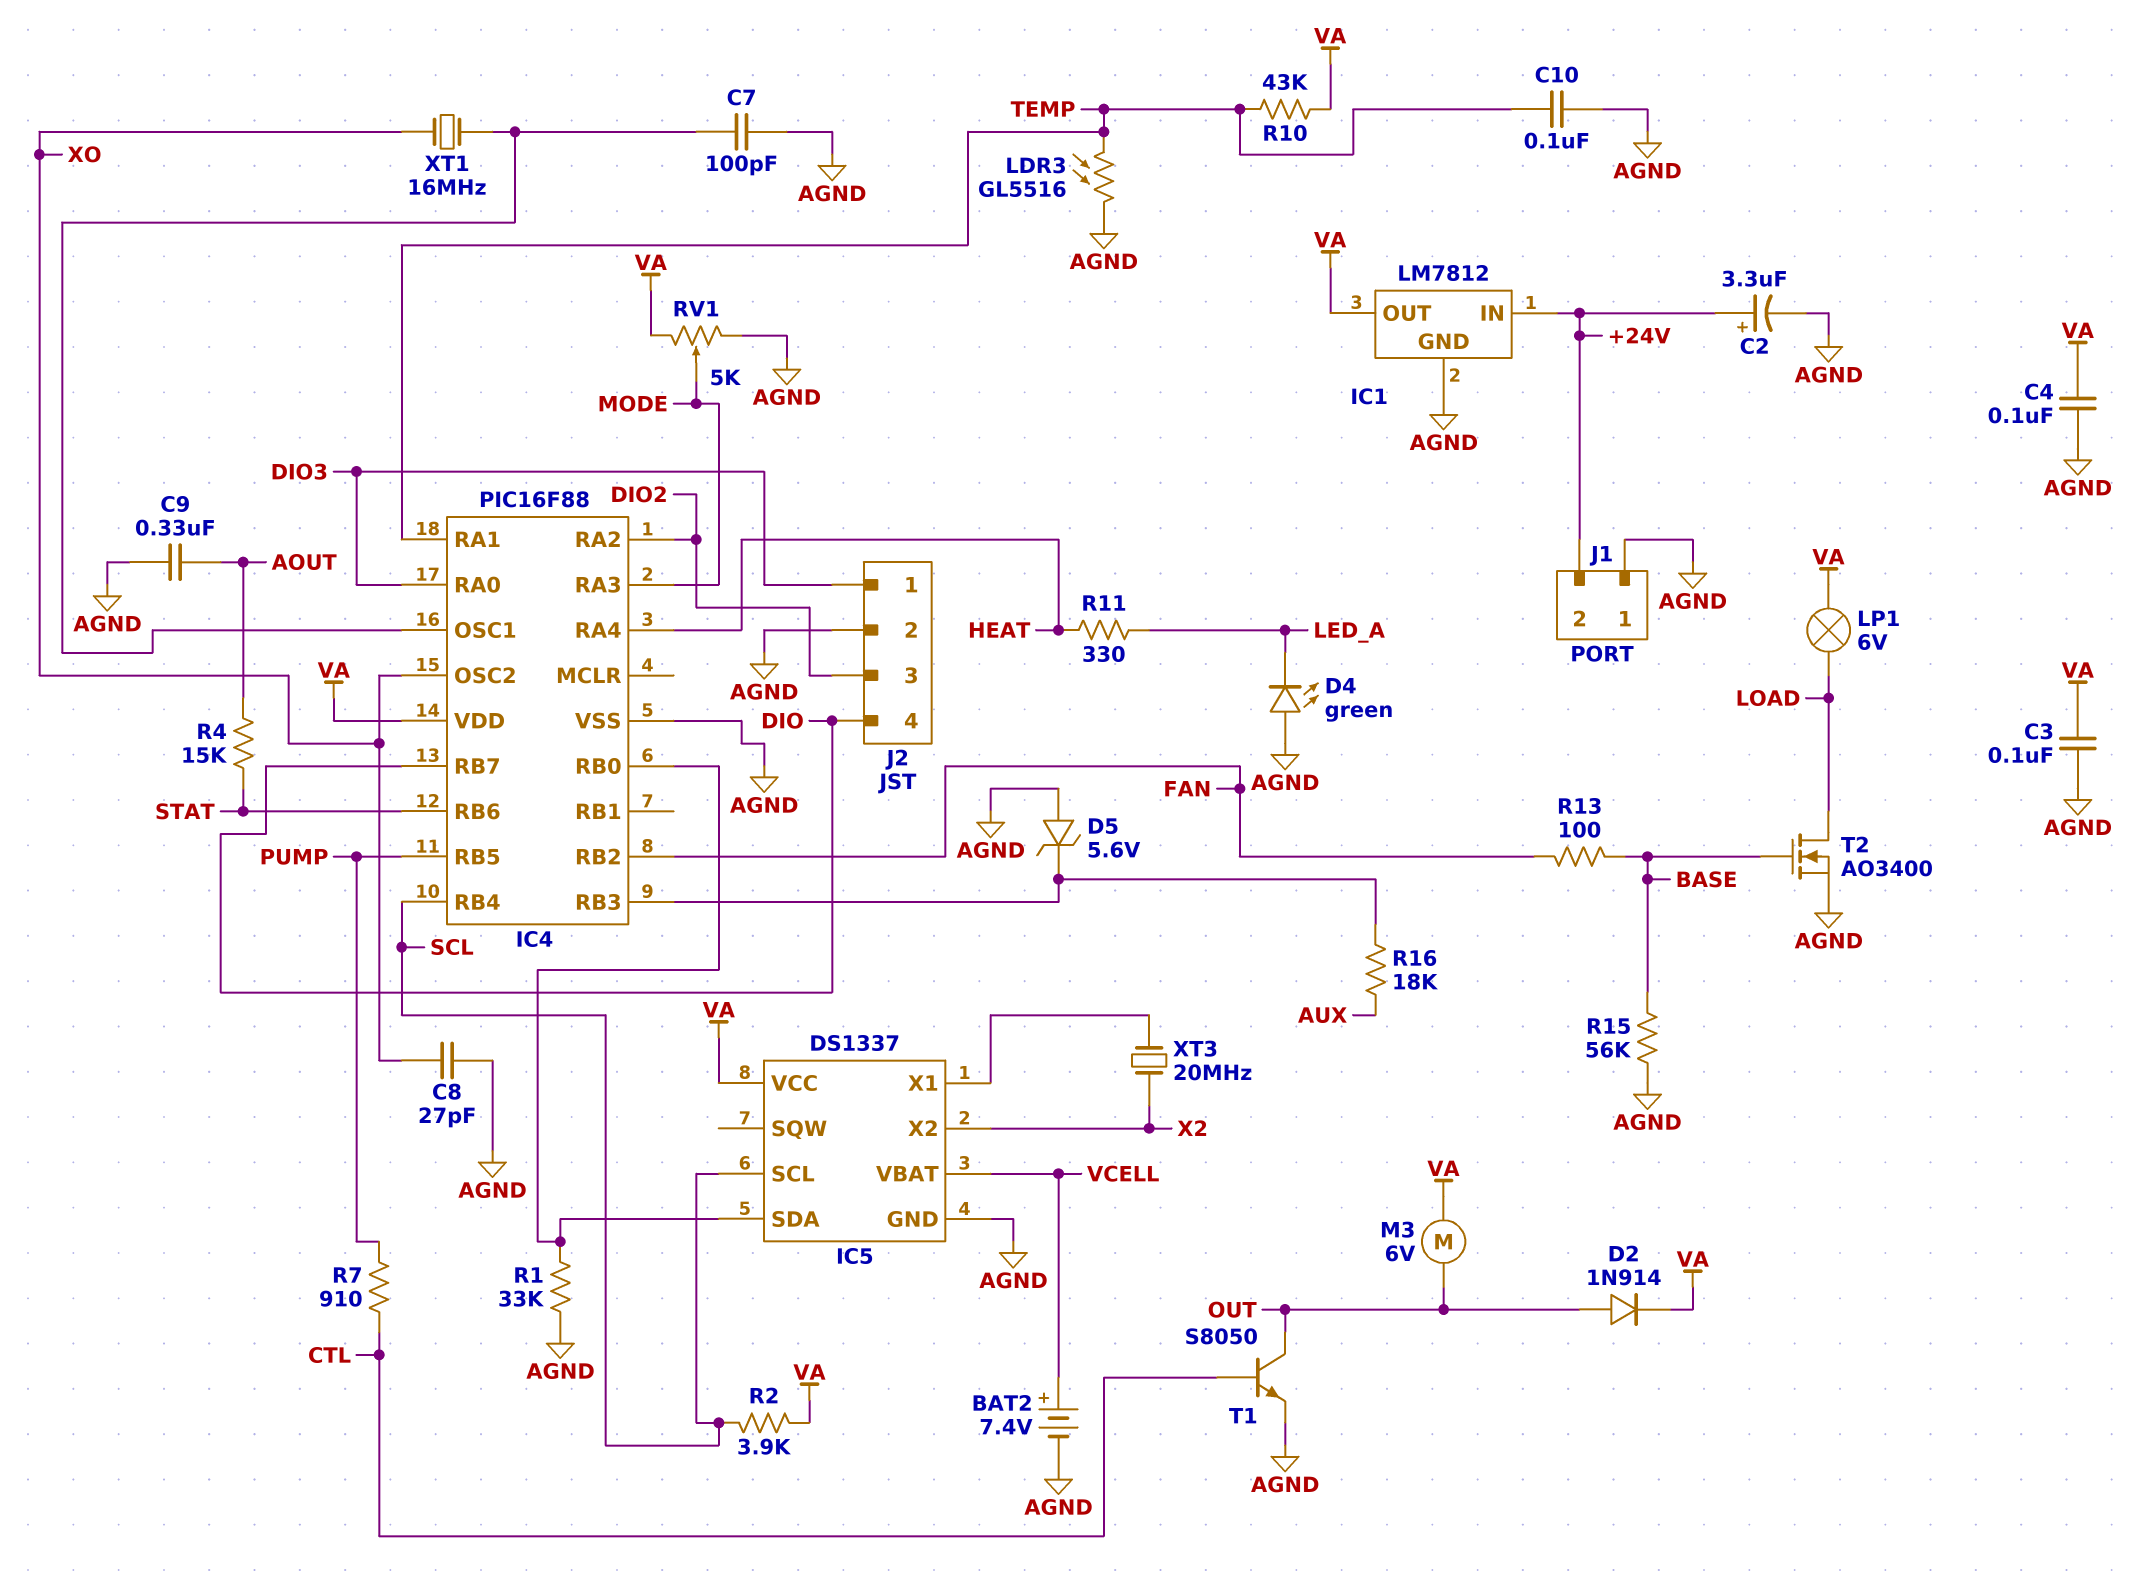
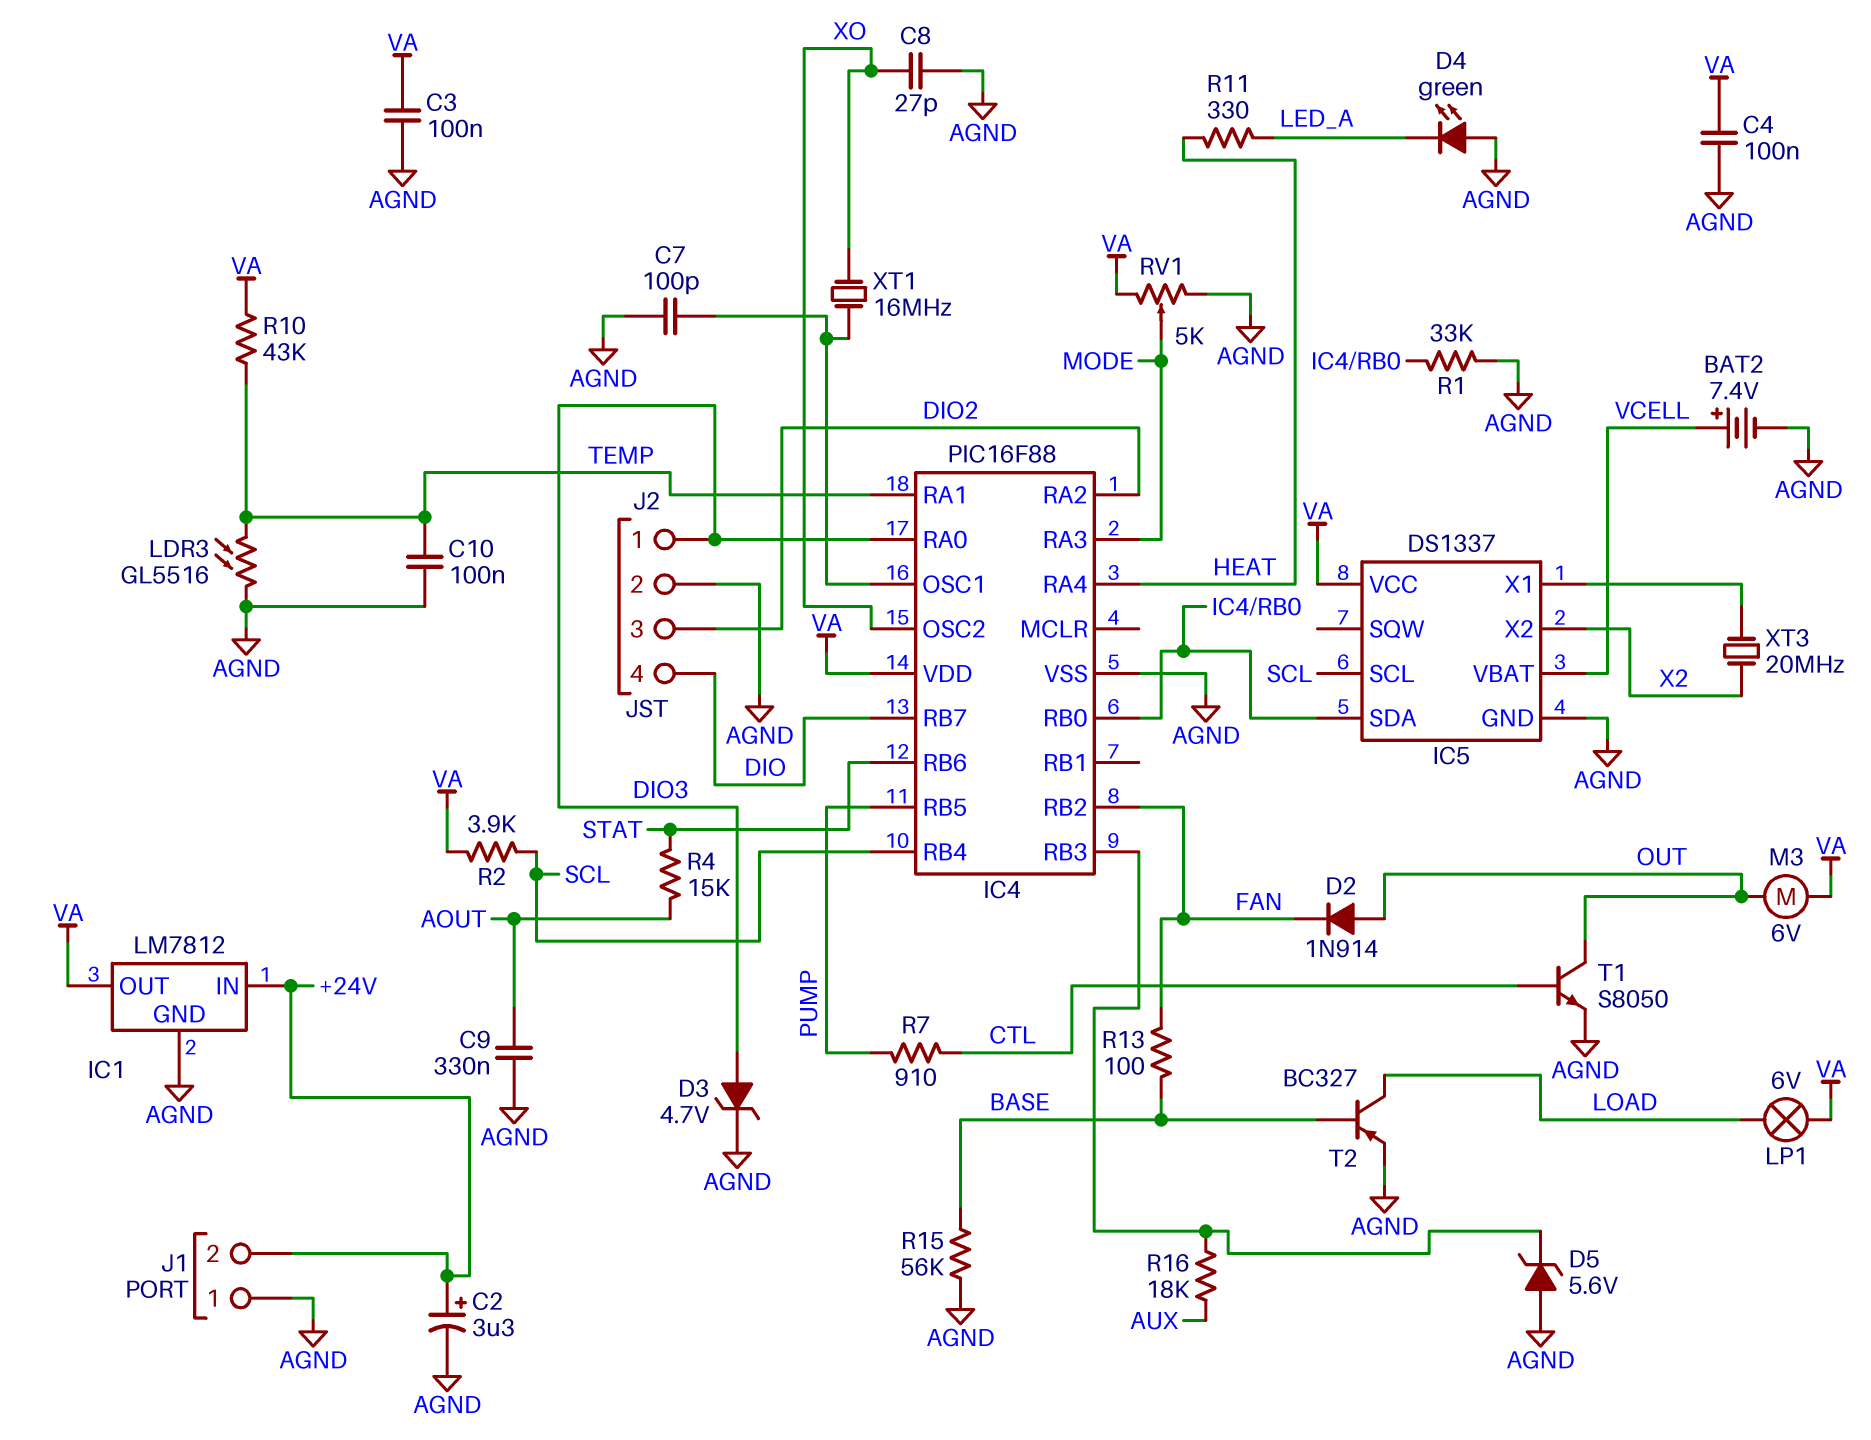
D2: diode 1N914 (A OUT, K VA) -> diode 1N914 (A OUT, K FAN)
D3: none -> zener 4.7V (A DIO3, K AGND)
T2: NMOS AO3400 (G BASE, D LOAD, S AGND) -> PNP BC327 (B BASE, C LOAD, E AGND)

